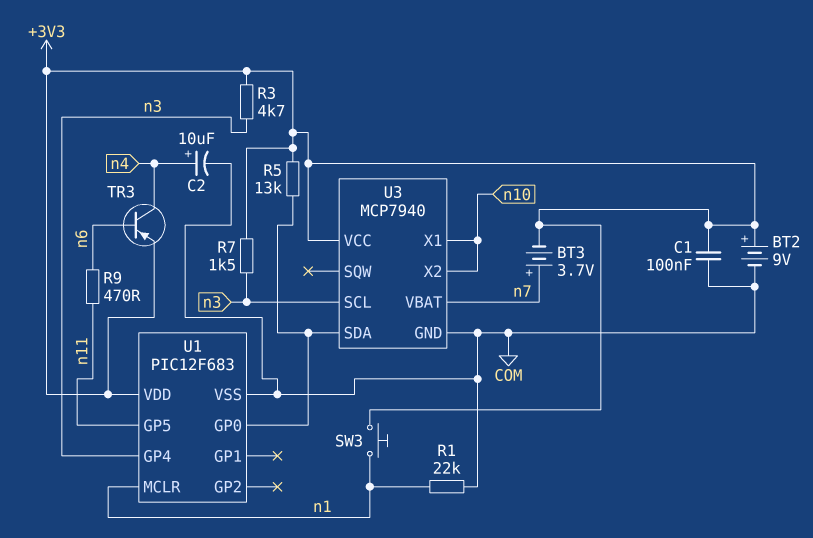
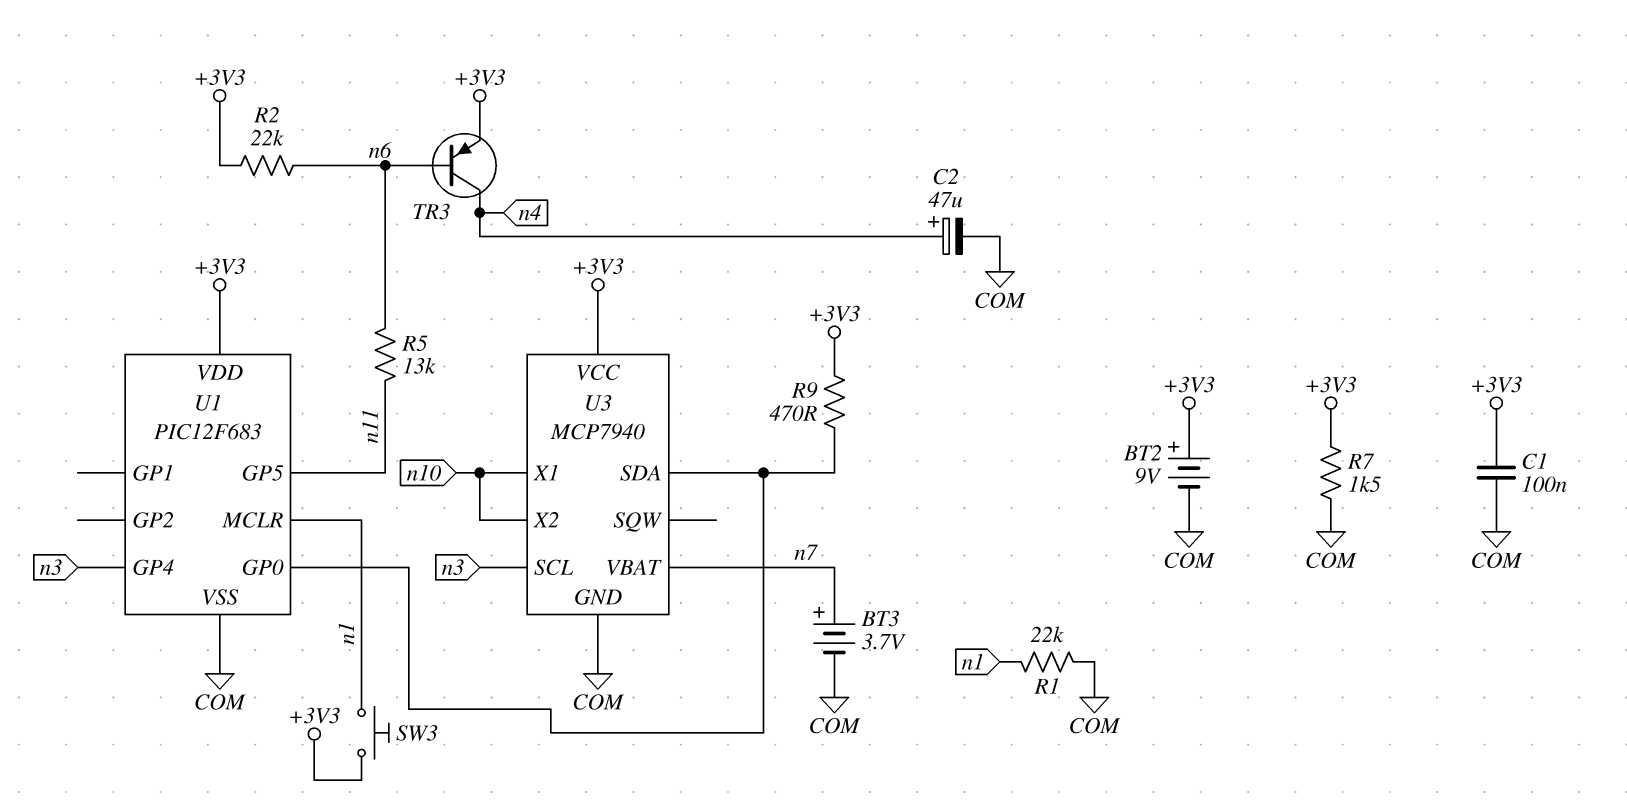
BT3: 3.7V (plus n7, minus +3V3) -> 3.7V (plus n7, minus COM)
C2: 10uF (plus n4, minus COM) -> 47uF (plus n4, minus COM)
R2: none -> 22k (+3V3, n6)
R3: 4.7k (+3V3, n3) -> none
R5: 13k (+3V3, U1/GP0) -> 13k (n6, n11)
R7: 1.5k (+3V3, n3) -> 1.5k (+3V3, COM)
R9: 470 (n6, n11) -> 470 (+3V3, U1/GP0)

